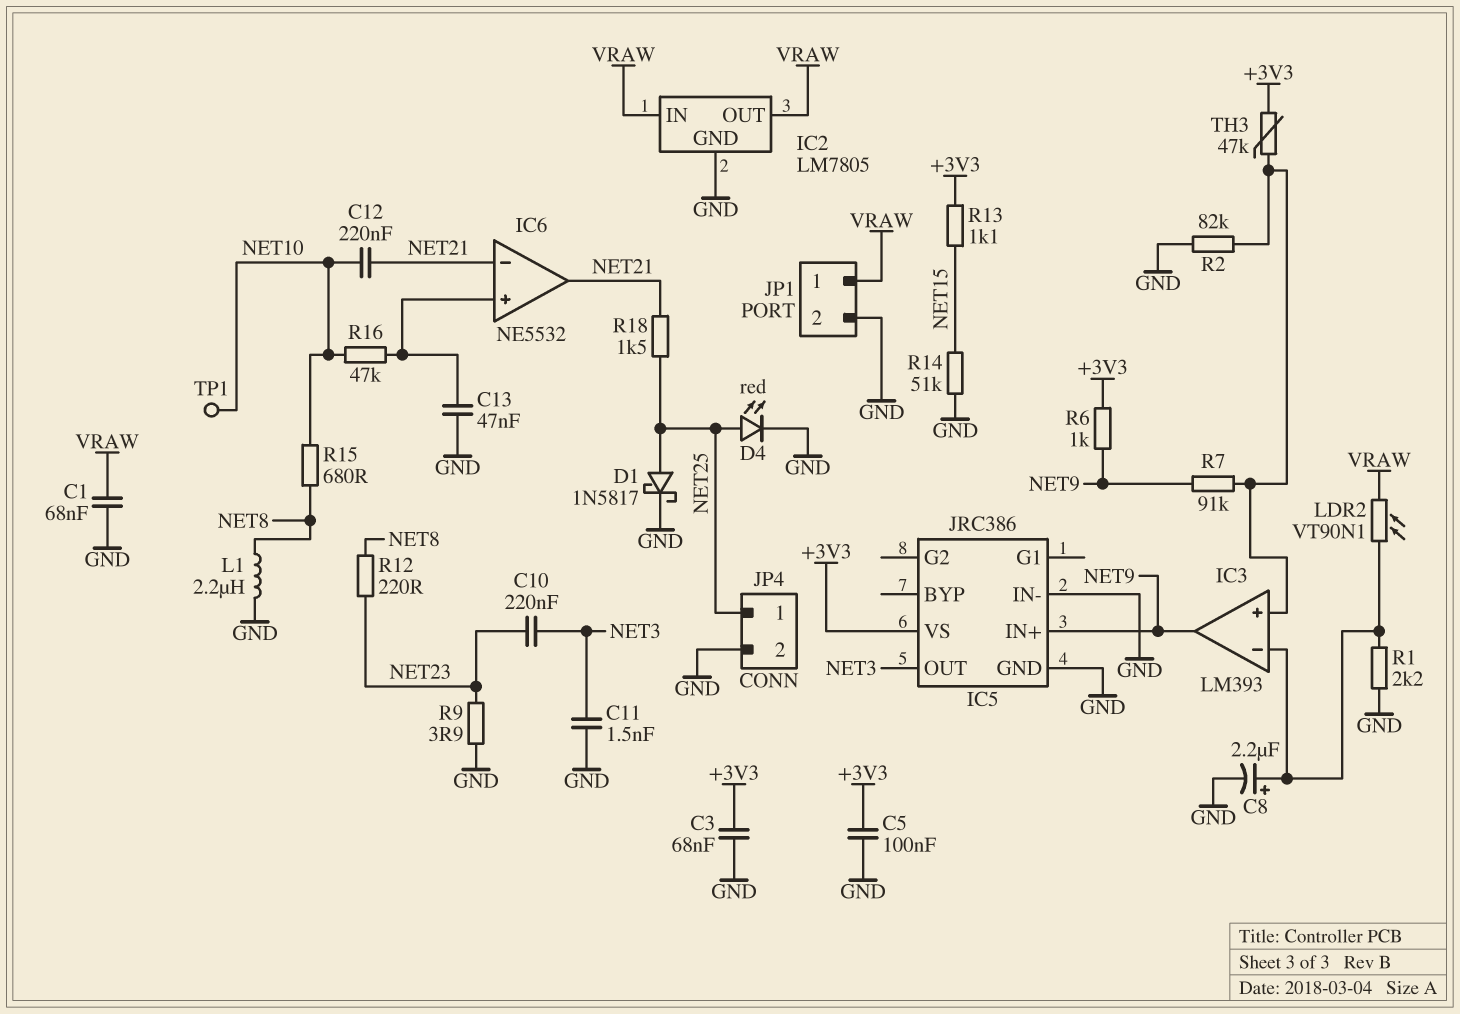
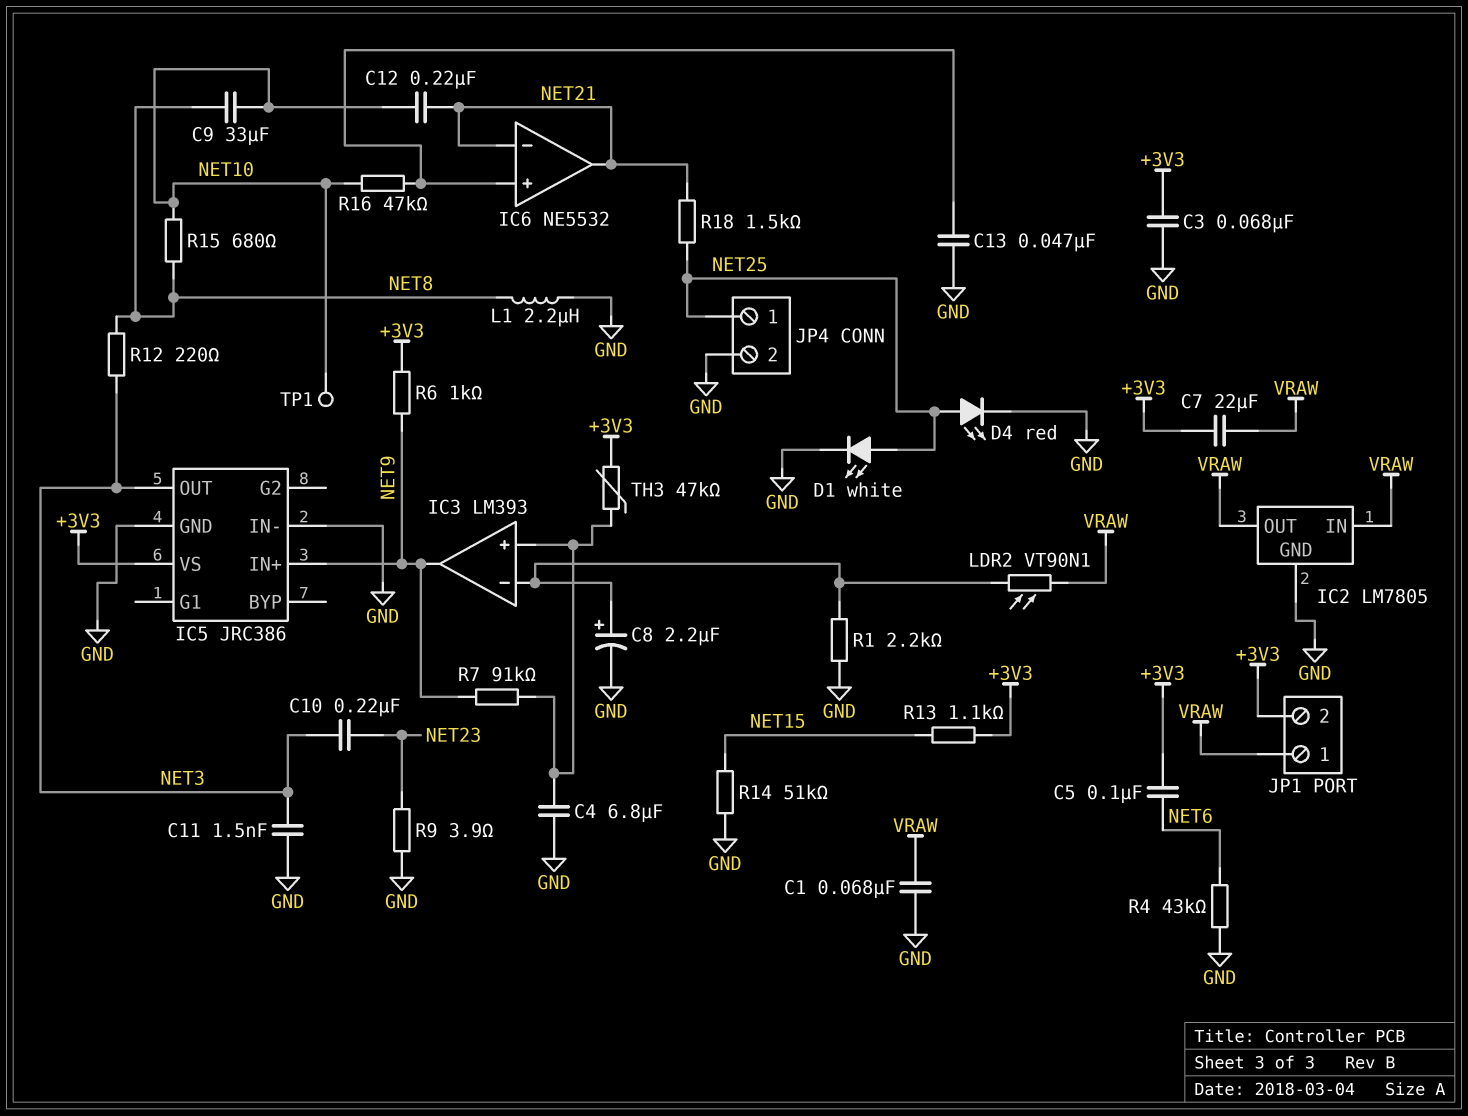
C4: none -> 6.8uF (GND, IC3/in+)
C5: 100nF (+3V3, GND) -> 100nF (+3V3, NET6)
C7: none -> 22uF (+3V3, VRAW)
C9: none -> 33uF (NET8, NET10)
D1: schottky 1N5817 (A NET25, K GND) -> LED white (A NET25, K GND)
JP1 pin 2: GND -> +3V3
R2: 82k (GND, IC3/in+) -> none
R4: none -> 43k (GND, NET6)
R12: 220 (NET8, NET23) -> 220 (NET3, NET8)

